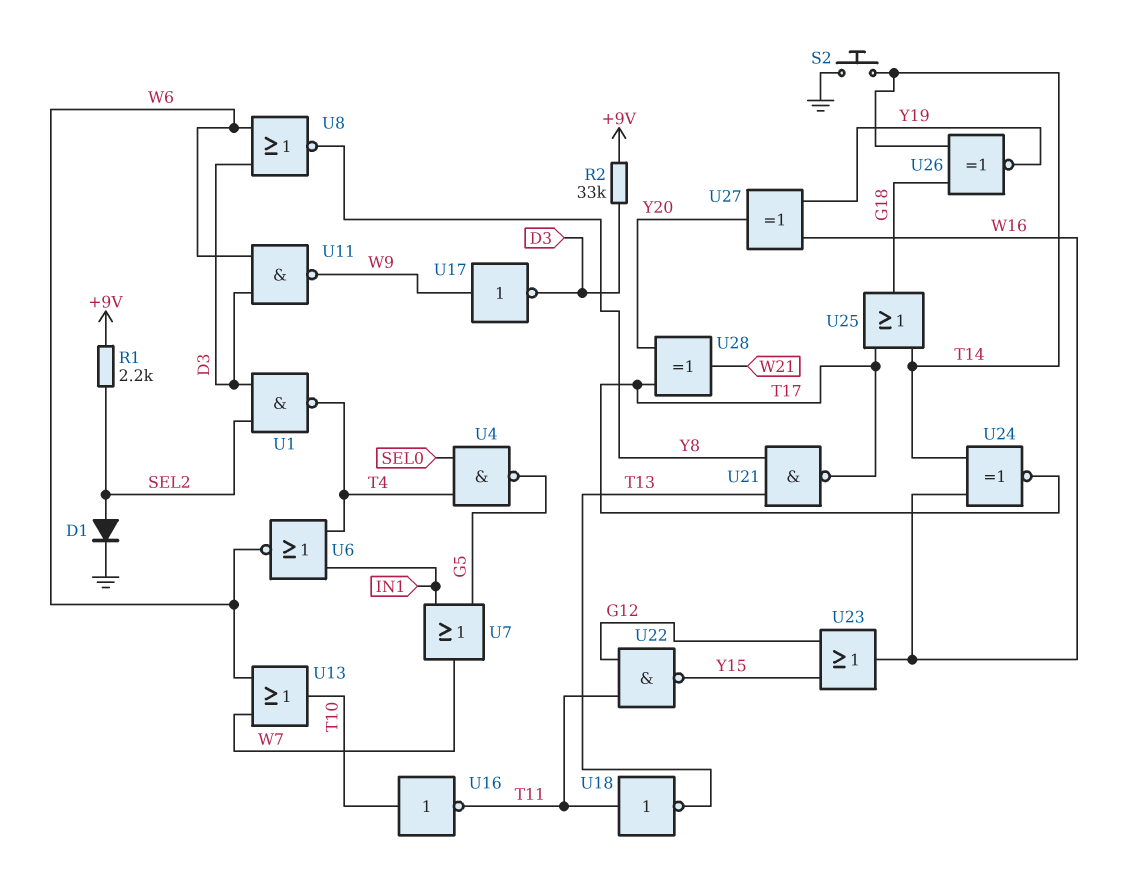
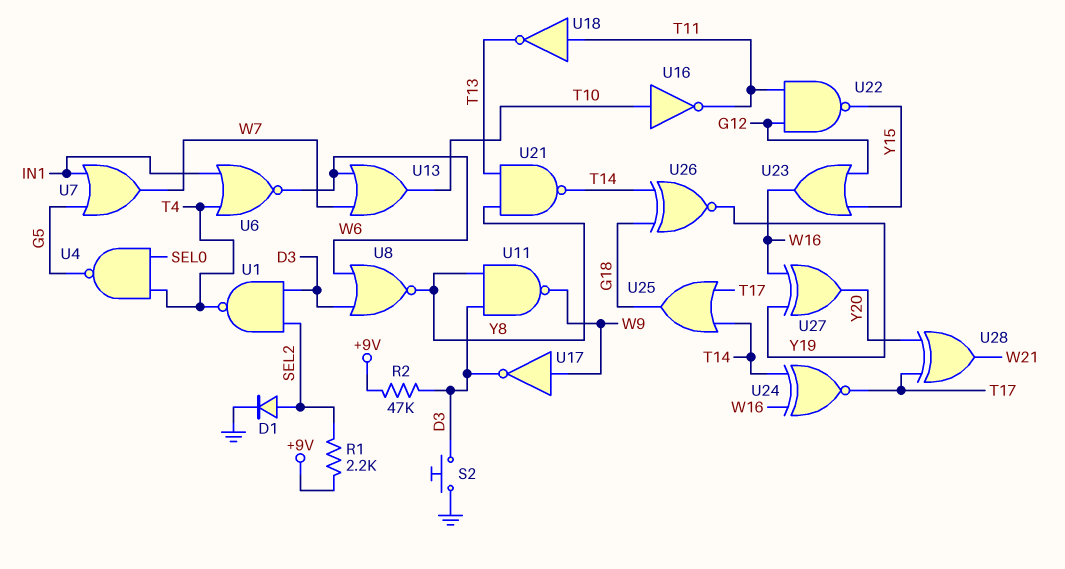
R2: 33k (+9V, D3) -> 47k (+9V, D3)
S2: button (GND, T14) -> button (D3, GND)
U11: NAND (in D3, in W6, out W9) -> NAND (in D3, in Y8, out W9)
U21: NAND (in T13, in Y8, out T17) -> NAND (in T13, in Y8, out T14)

